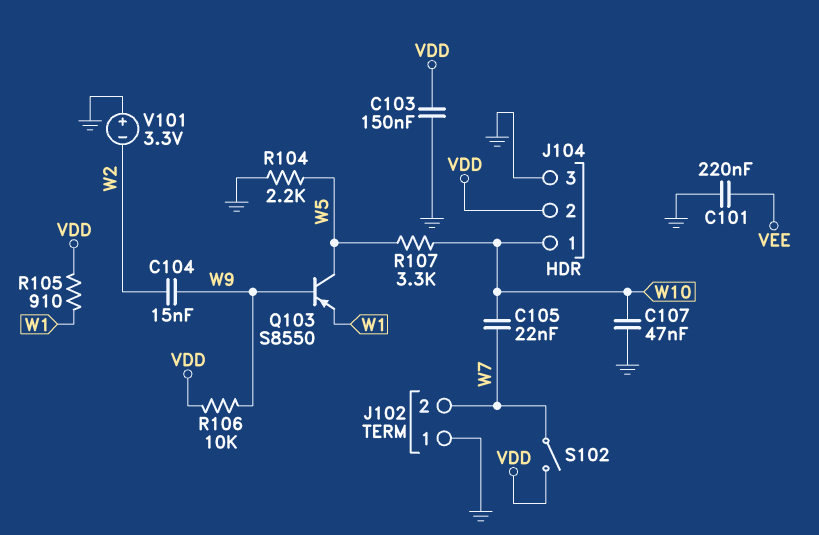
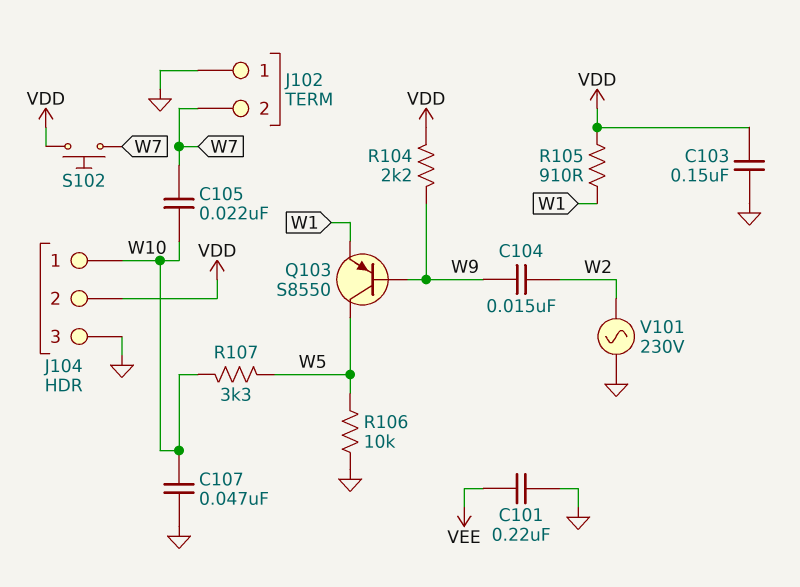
R104: 2.2k (GND, W5) -> 2.2k (VDD, W9)
R106: 10k (VDD, W9) -> 10k (GND, W5)
S102: switch (VDD, W7) -> button (VDD, W7)
V101: 3.3V (plus GND, minus W2) -> AC 230V (GND, W2)

